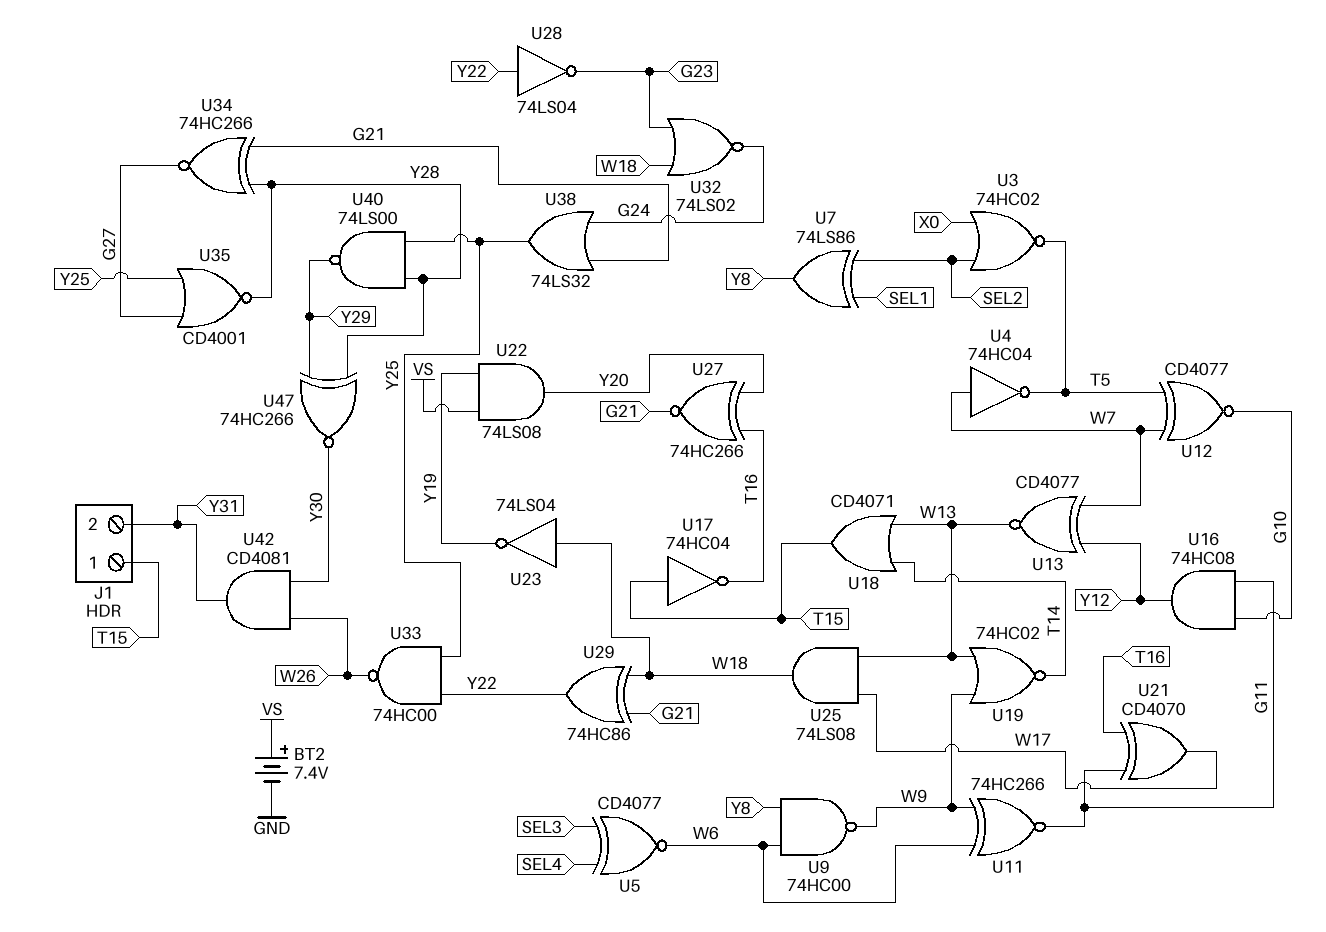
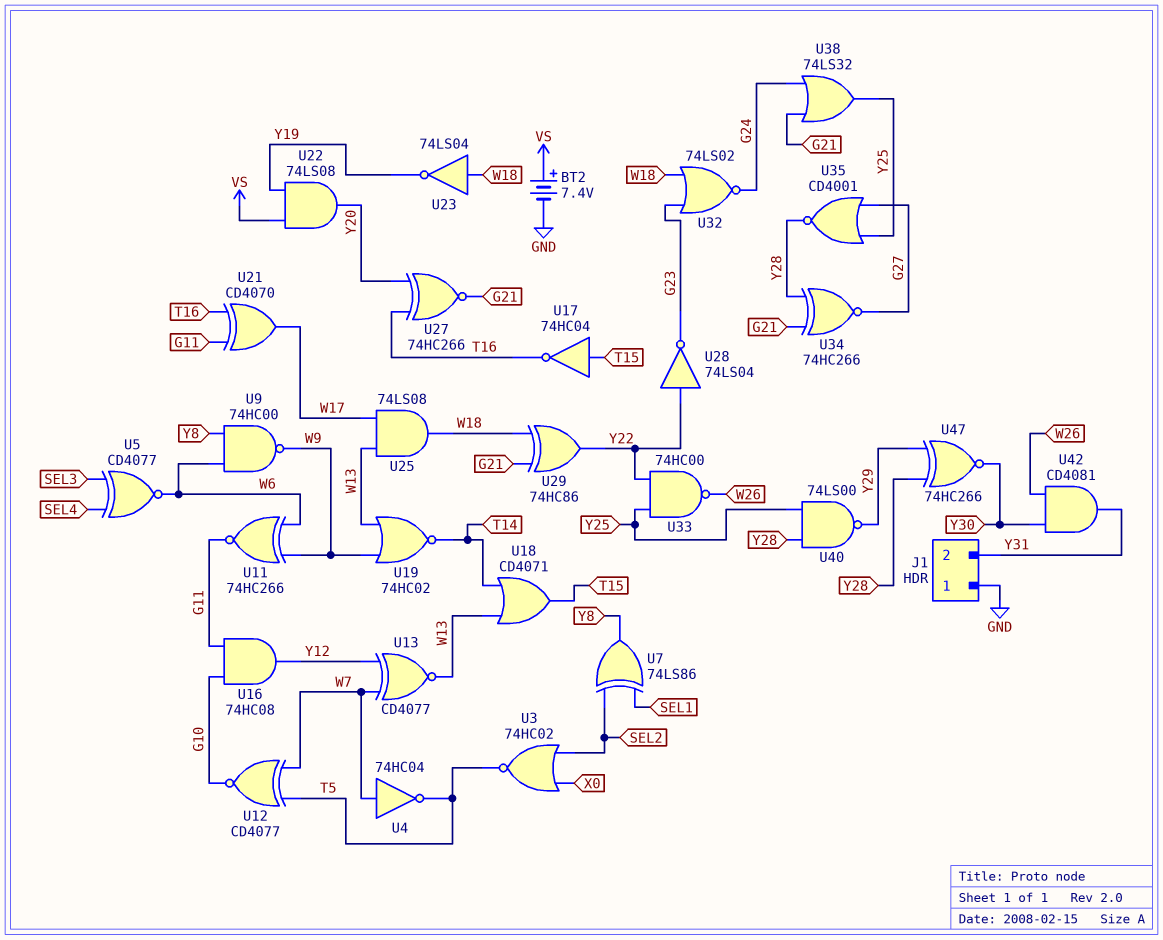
J1 pin 1: T15 -> GND

